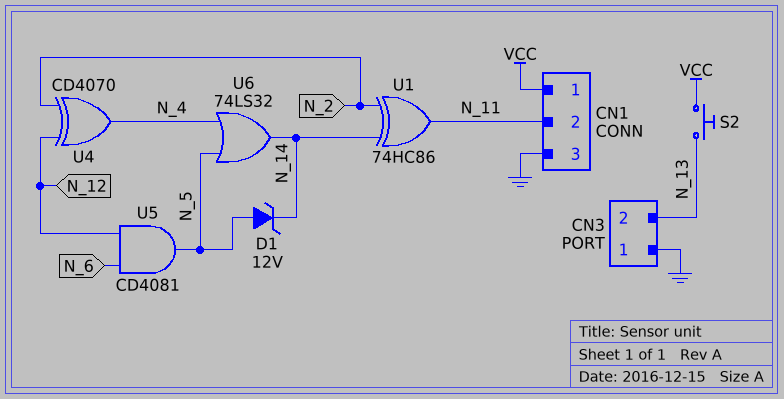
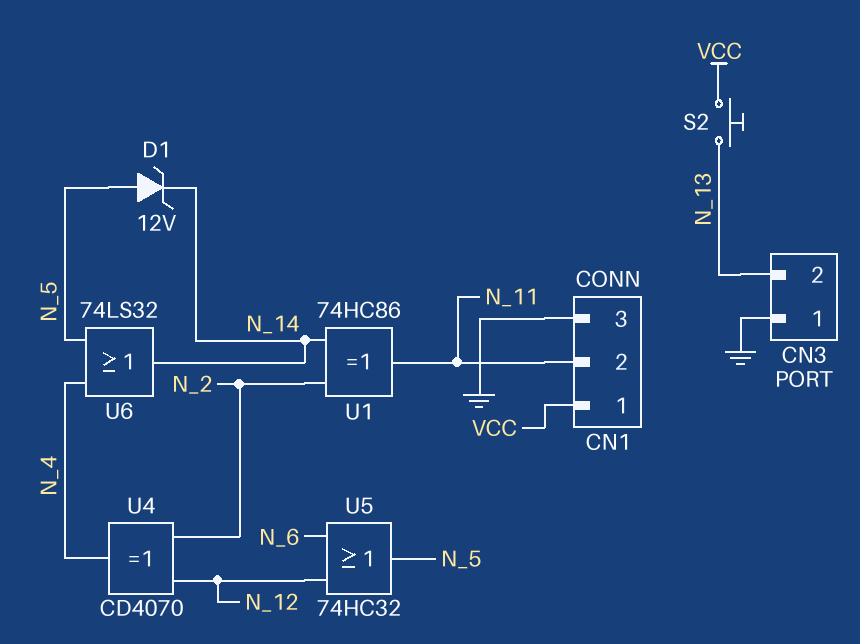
U5: AND CD4081 (in N_6, in N_12, out N_5) -> OR 74HC32 (in N_6, in N_12, out N_5)

